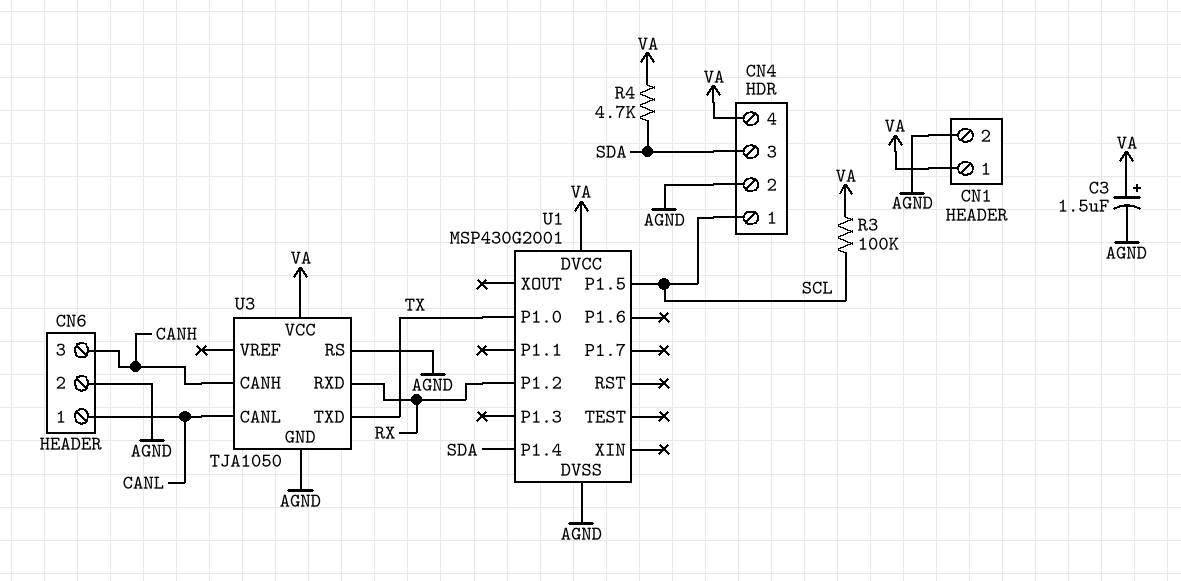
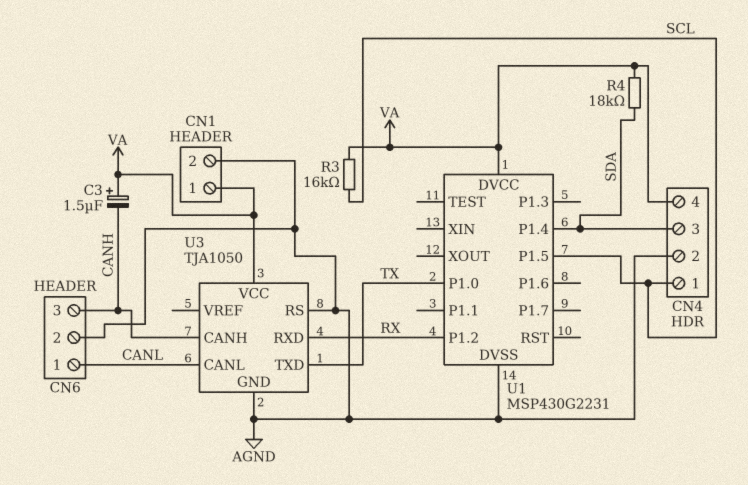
C3: 1.5uF (plus VA, minus AGND) -> 1.5uF (plus VA, minus CANH)
R3: 100k (SCL, VA) -> 16k (SCL, VA)
R4: 4.7k (SDA, VA) -> 18k (SDA, VA)
U1: MSP430G2001 -> MSP430G2231

